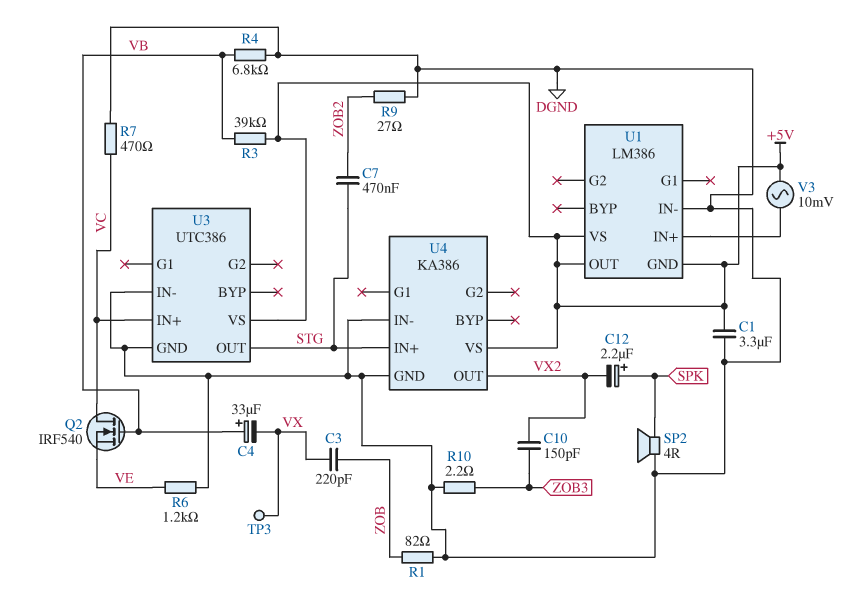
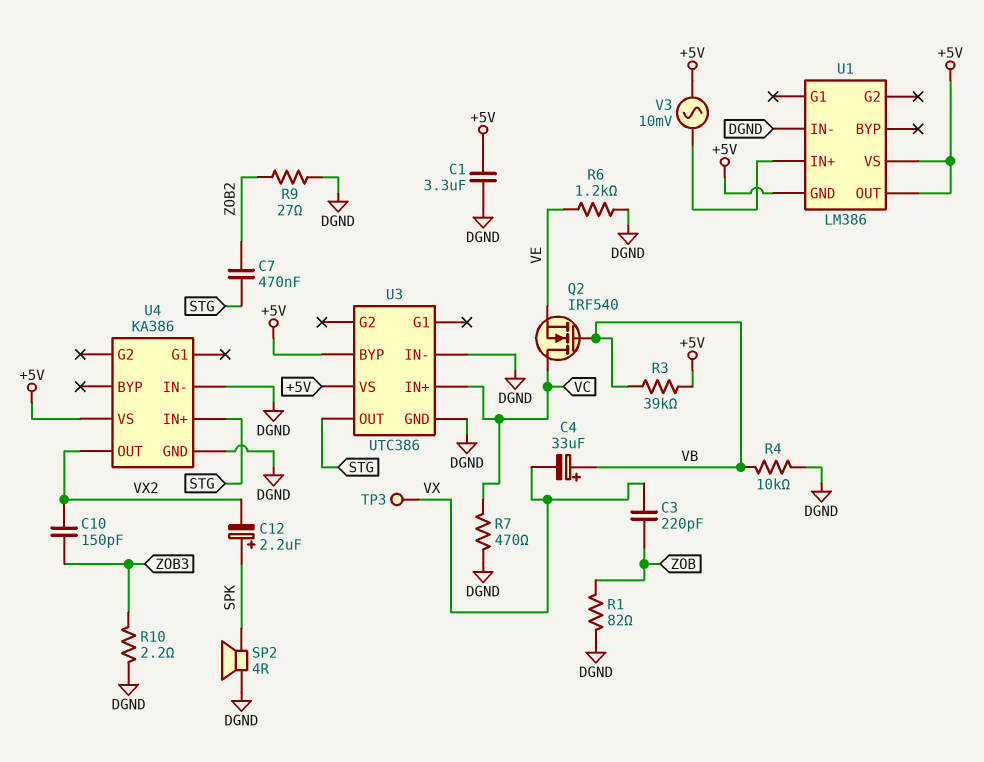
R4: 6.8k (DGND, VB) -> 10k (DGND, VB)
U3 pin BYP: none -> +5V

